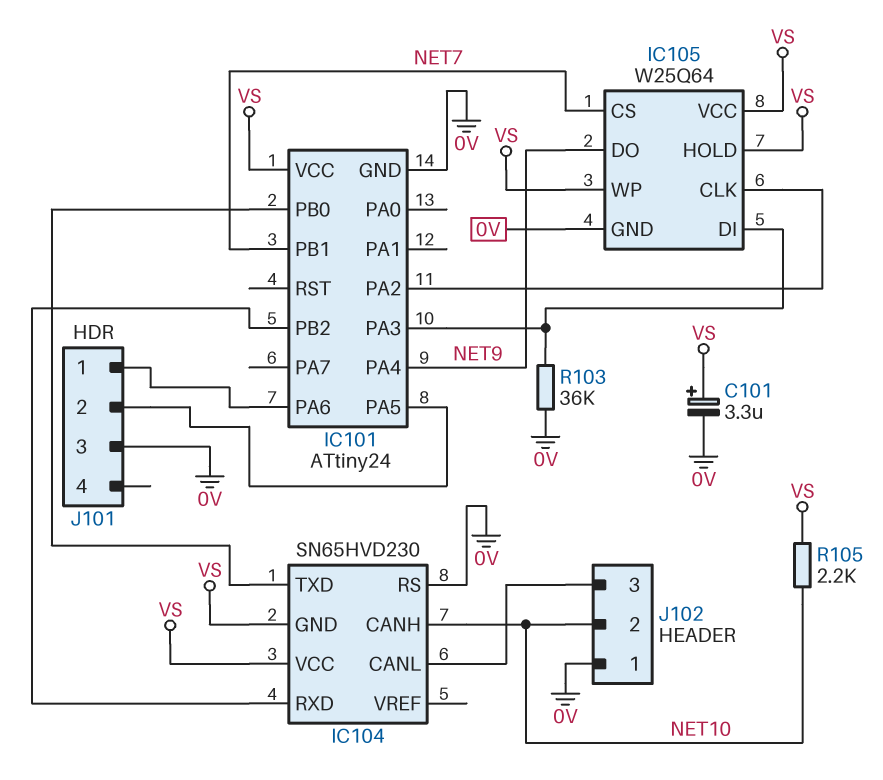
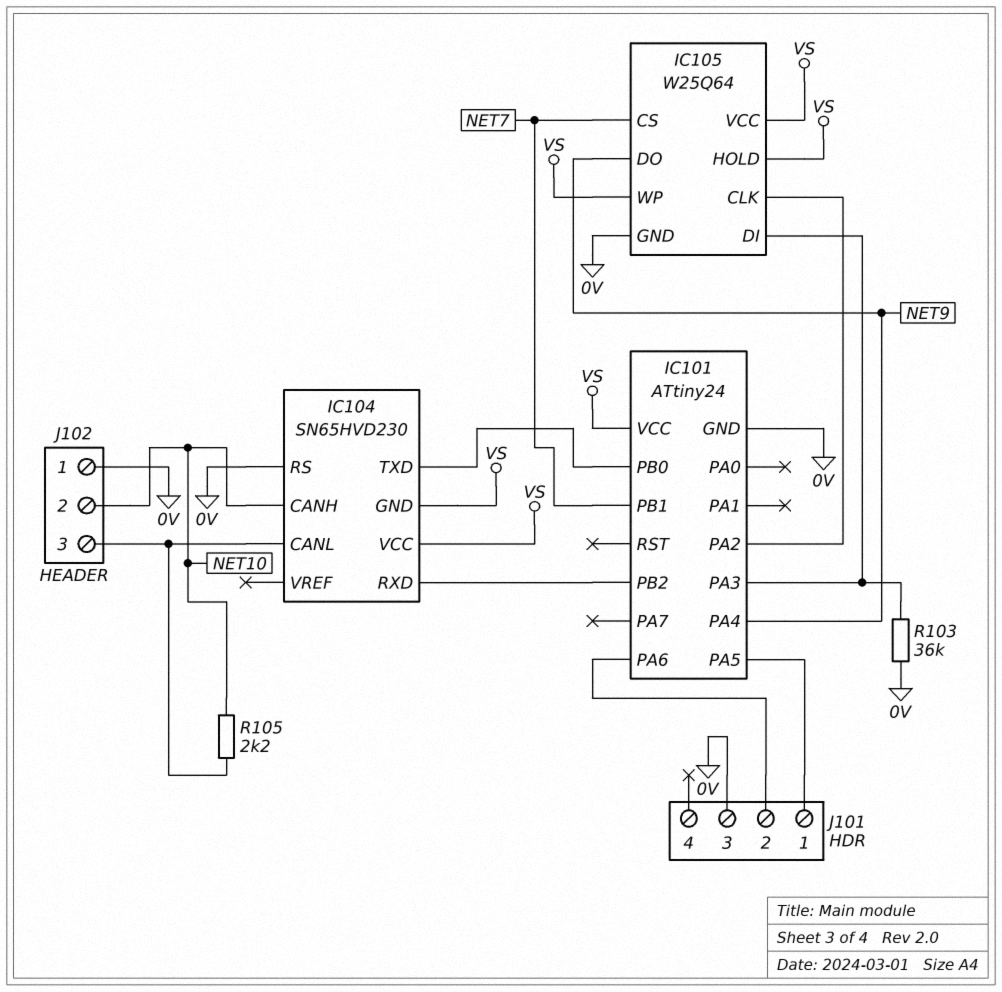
C101: 3.3uF (plus VS, minus 0V) -> none
J101 pin 1: IC101/PA6 -> IC101/PA5
J101 pin 2: IC101/PA5 -> IC101/PA6
R105: 2.2k (NET10, VS) -> 2.2k (IC104/CANL, NET10)

